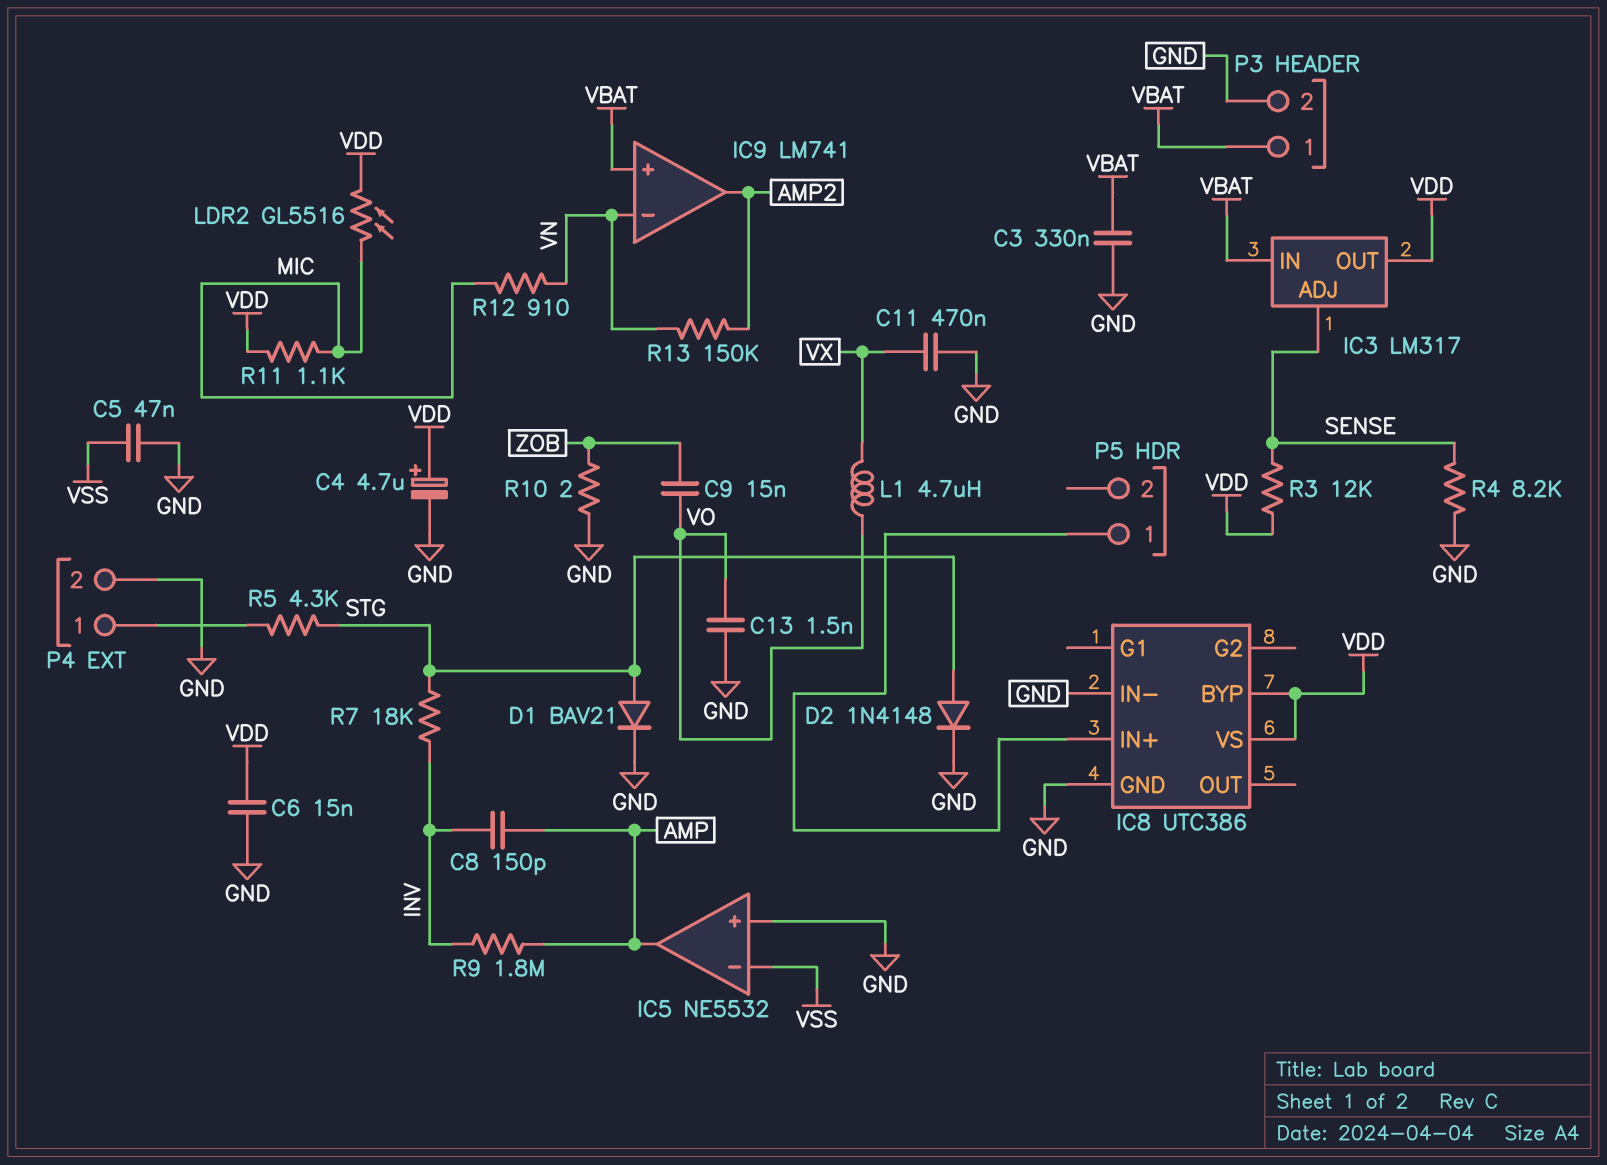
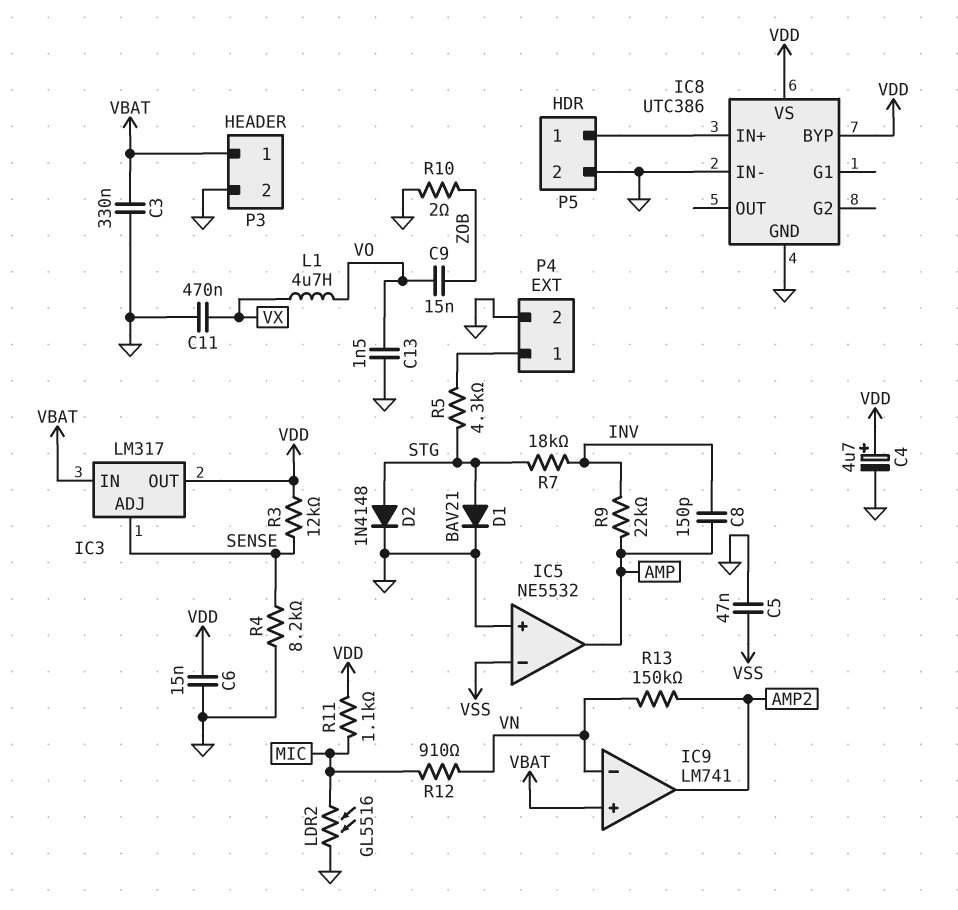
LDR2: GL5516 (MIC, VDD) -> GL5516 (GND, MIC)
P5 pin 2: none -> GND
R9: 1.8M (AMP, INV) -> 22k (AMP, INV)

